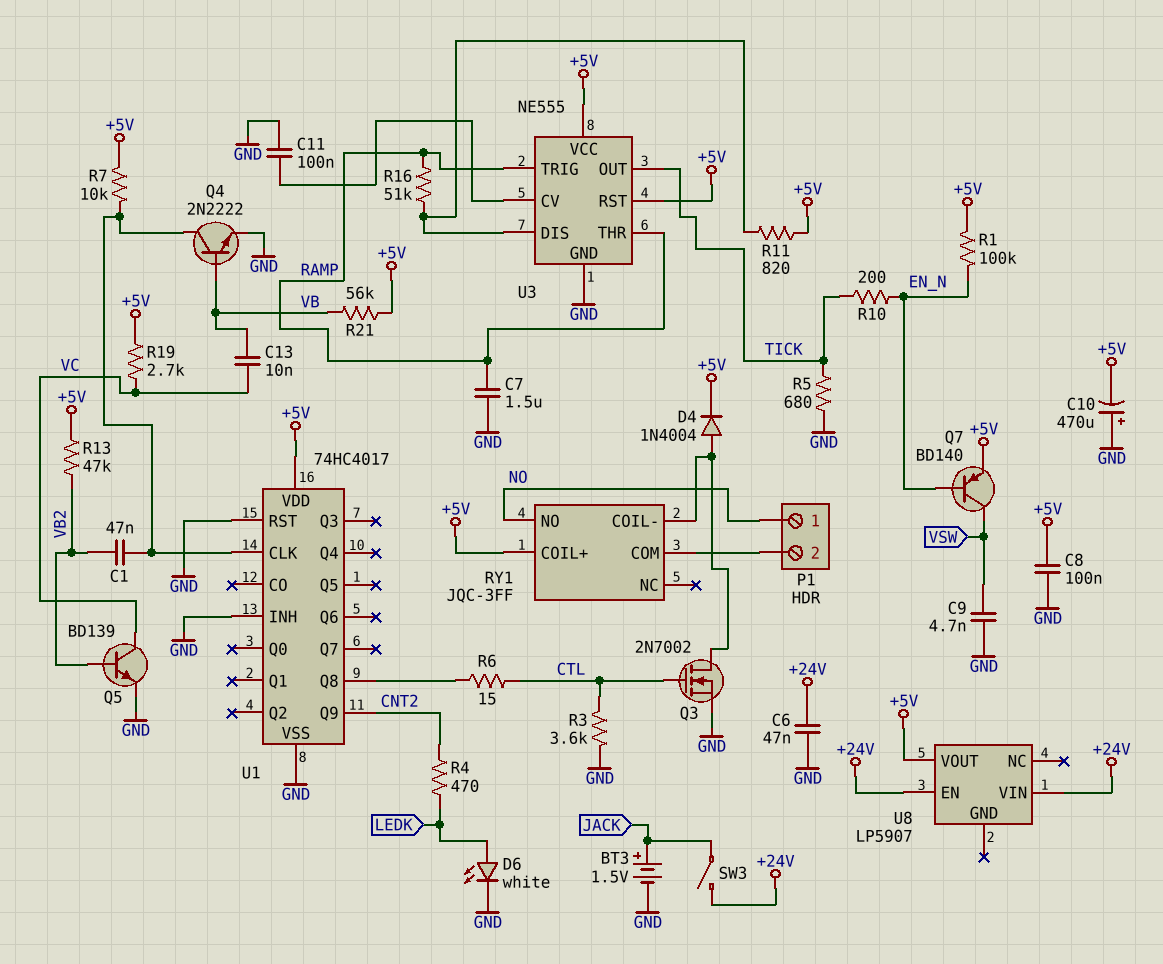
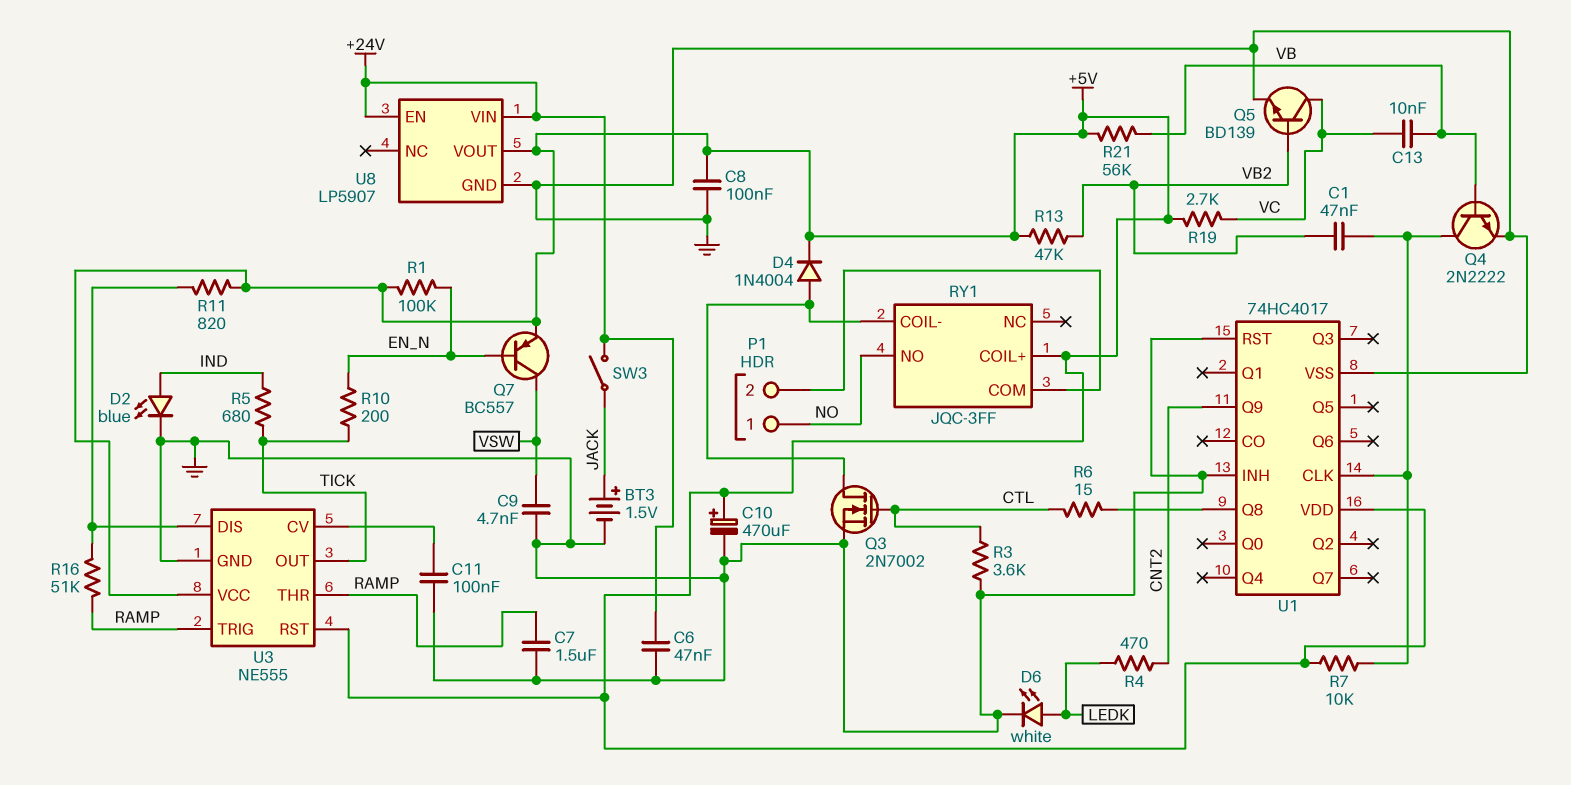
C10: 470uF (plus GND, minus +5V) -> 470uF (plus +5V, minus GND)
D2: none -> LED blue (A IND, K GND)
Q7: PNP BD140 (B EN_N, C VSW, E +5V) -> PNP BC557 (B EN_N, C VSW, E +5V)
R5: 680 (GND, TICK) -> 680 (IND, TICK)
U8 pin GND: none -> GND

